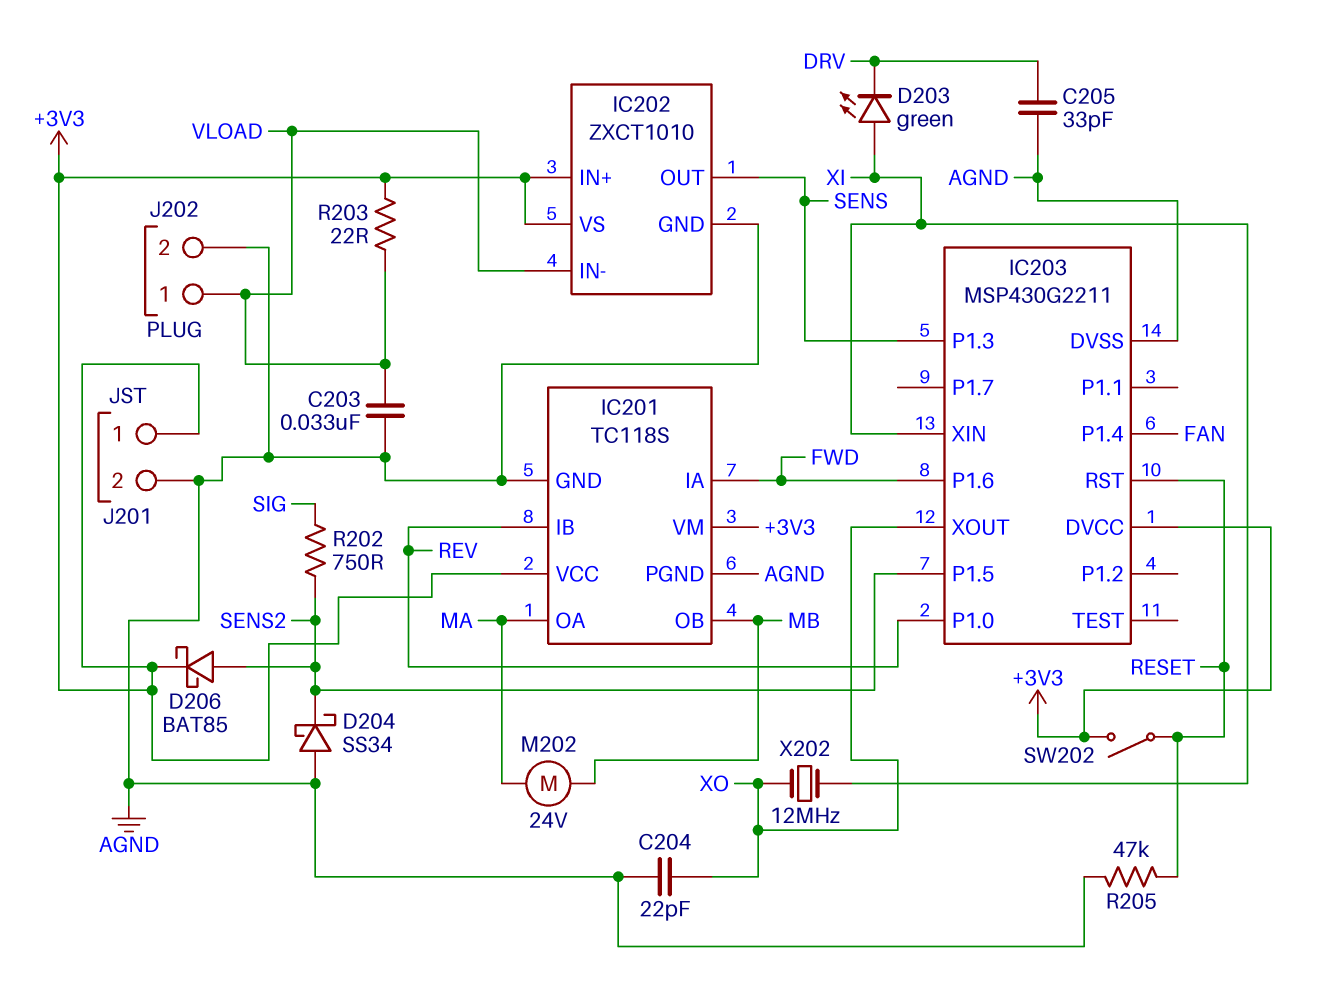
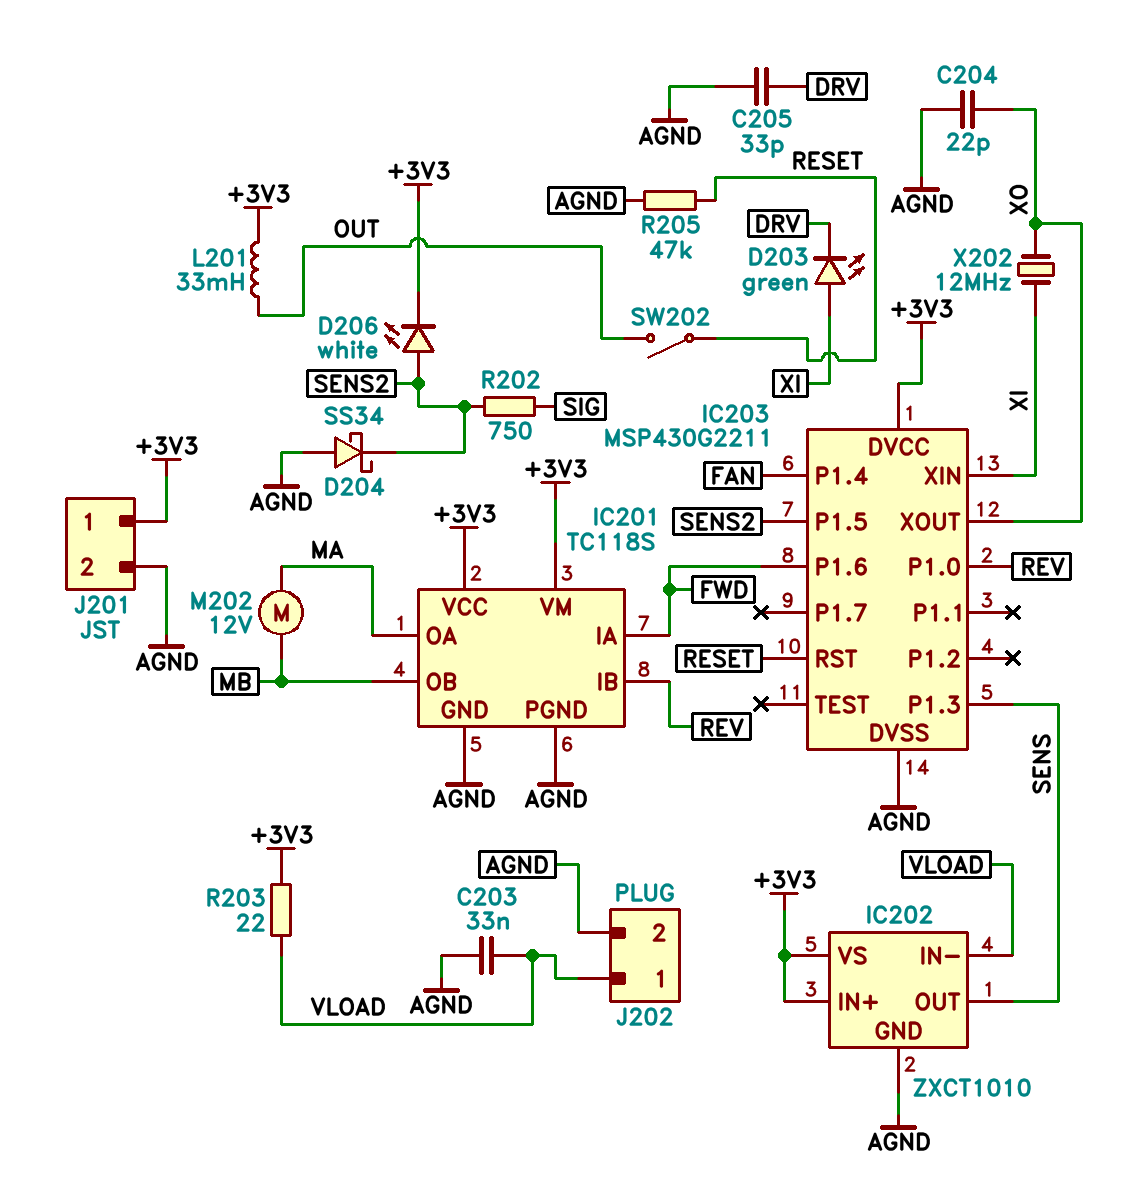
D206: schottky BAT85 (A SENS2, K +3V3) -> LED white (A SENS2, K +3V3)
L201: none -> 33mH (+3V3, OUT)
M202: motor 24V (MA, MB) -> motor 12V (MA, MB)
SW202: switch (+3V3, RESET) -> switch (OUT, RESET)

